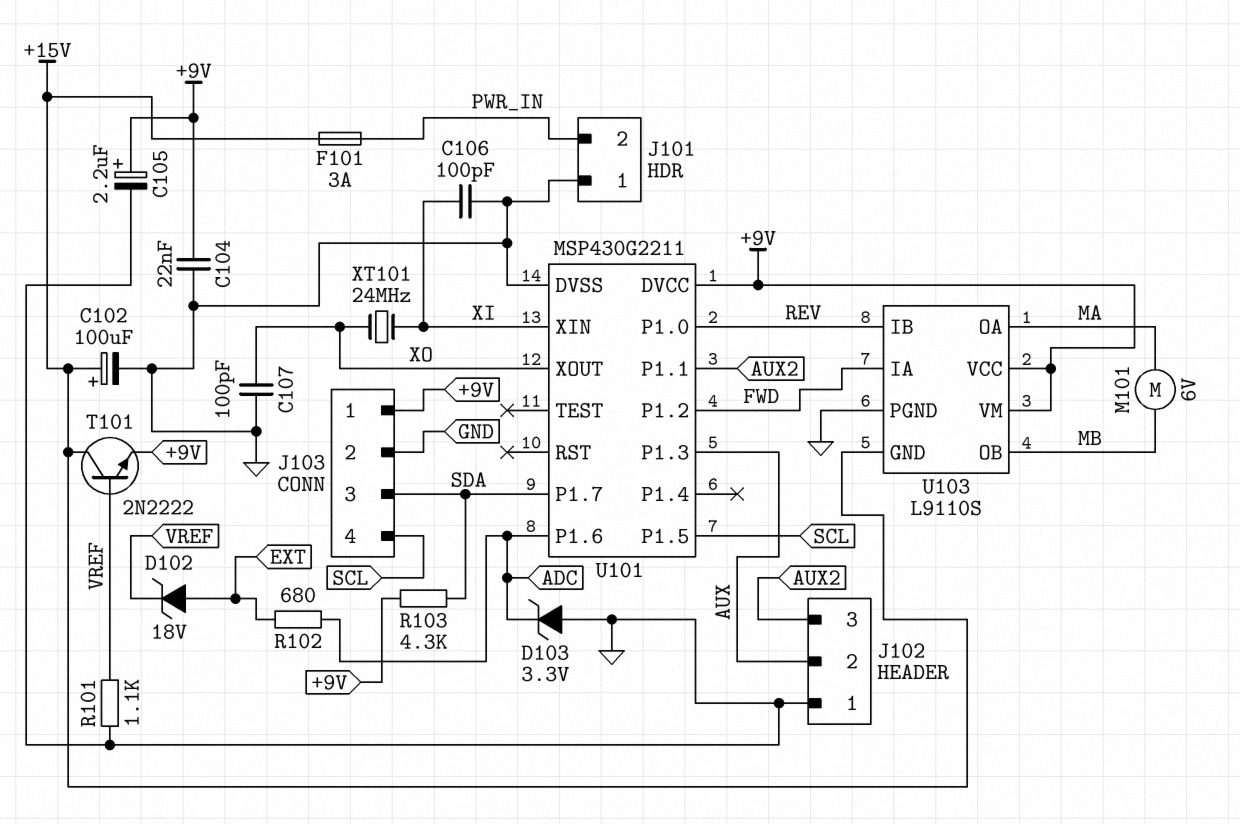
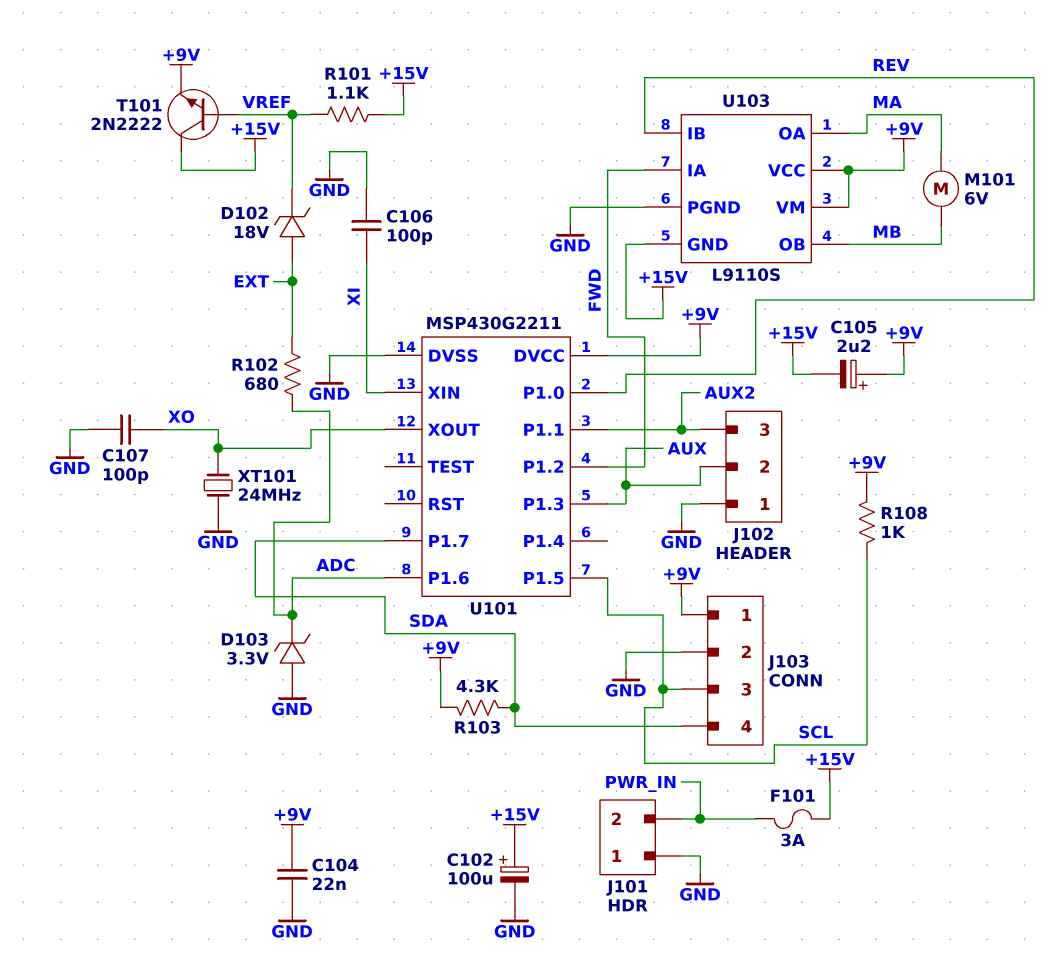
C105: 2.2uF (plus +9V, minus GND) -> 2.2uF (plus +9V, minus +15V)
J103 pin 3: SDA -> SCL
J103 pin 4: SCL -> SDA
R101: 1.1k (GND, VREF) -> 1.1k (+15V, VREF)
R108: none -> 1k (+9V, SCL)
XT101: 24MHz (XI, XO) -> 24MHz (GND, XO)

